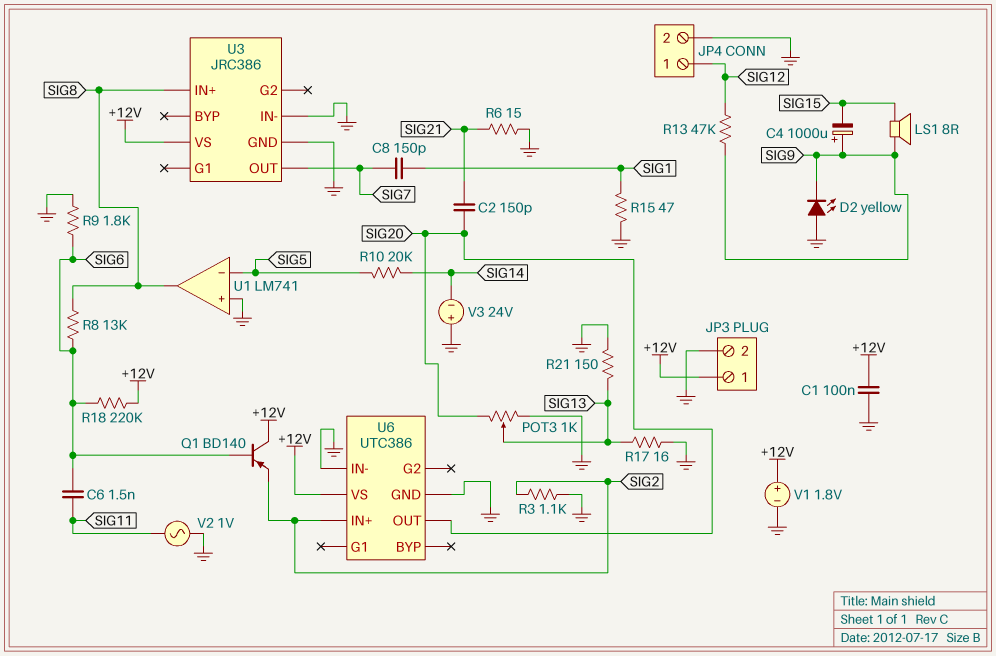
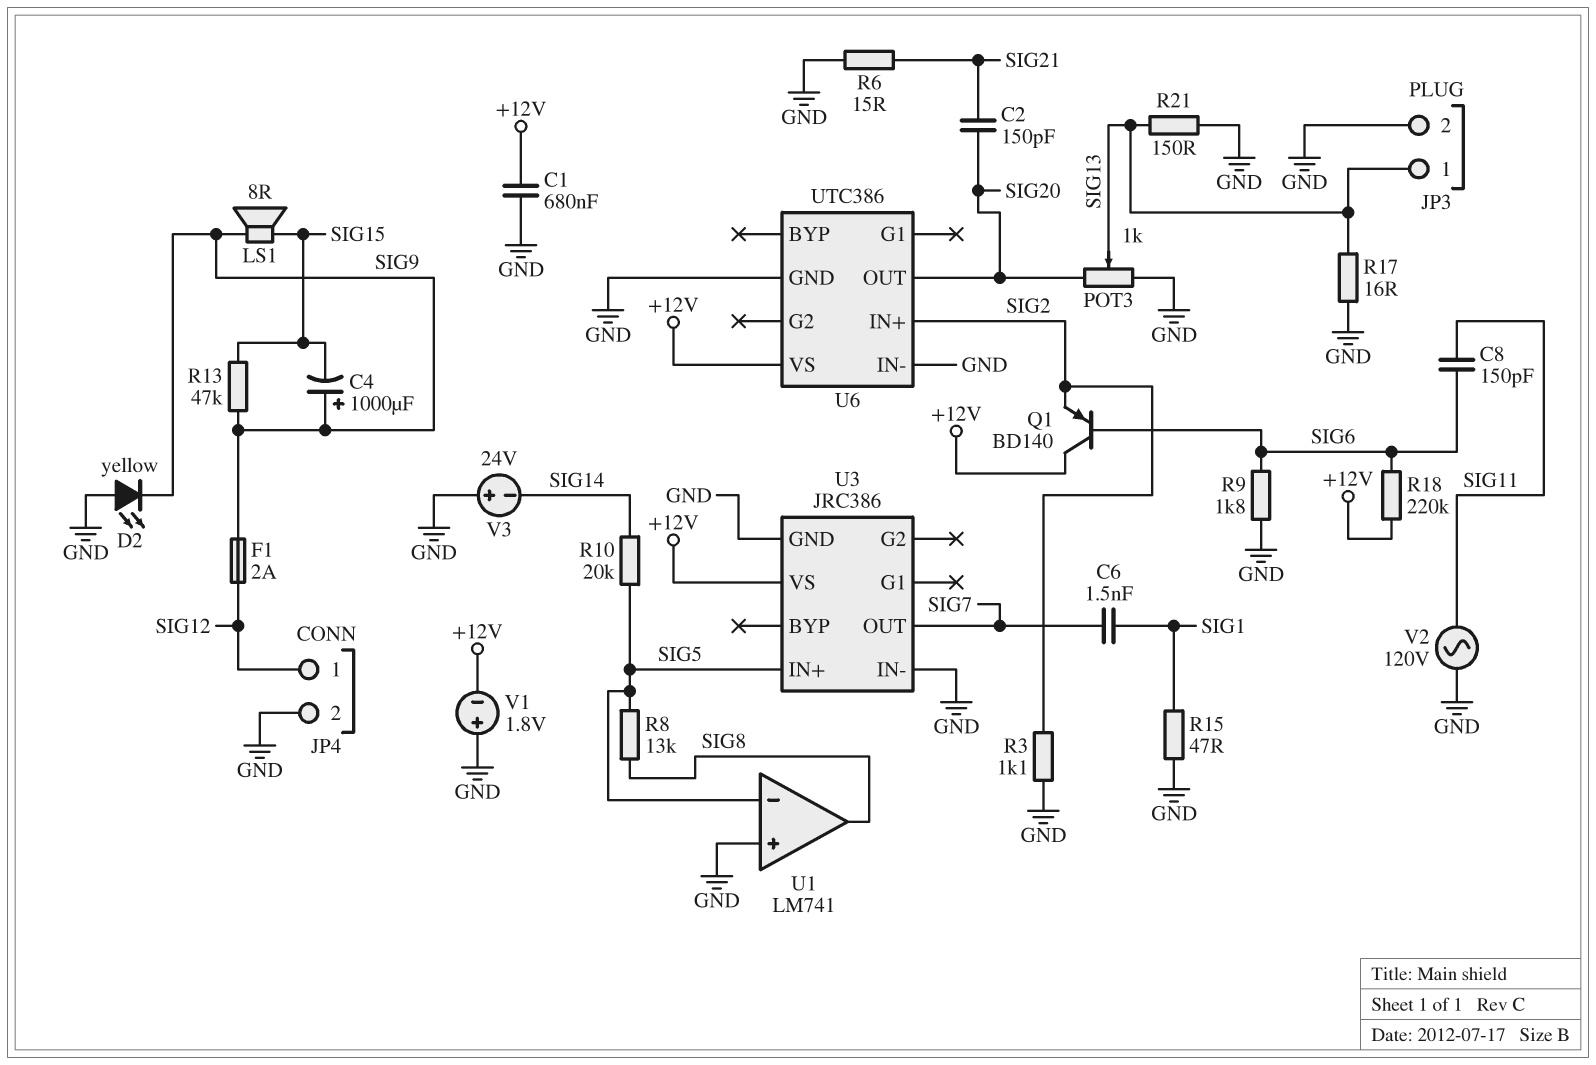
C1: 100nF (+12V, GND) -> 680nF (+12V, GND)
C6: 1.5nF (SIG6, SIG11) -> 1.5nF (SIG1, SIG7)
C8: 150pF (SIG1, SIG7) -> 150pF (SIG6, SIG11)
F1: none -> 2A (SIG9, SIG12)
JP3 pin 1: +12V -> SIG13
R8: 13k (SIG6, SIG8) -> 13k (SIG5, SIG8)
R13: 47k (SIG9, SIG12) -> 47k (SIG9, SIG15)
U3 pin IN+: SIG8 -> SIG5
V1: 1.8V (plus +12V, minus GND) -> 1.8V (plus GND, minus +12V)
V2: AC 1V (GND, SIG11) -> AC 120V (GND, SIG11)

